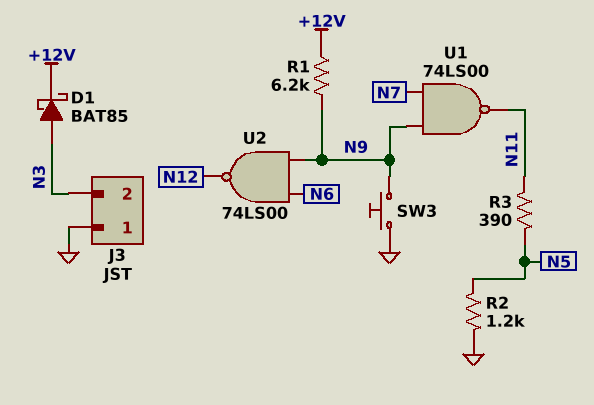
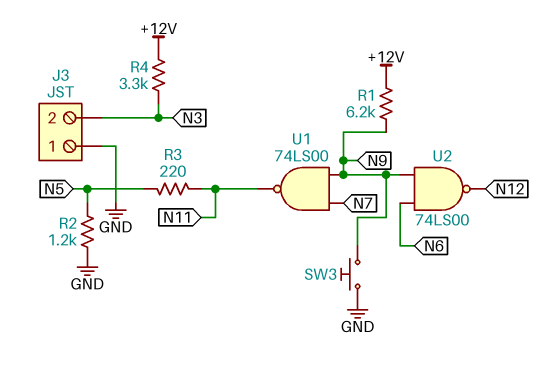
D1: schottky BAT85 (A N3, K +12V) -> none
R3: 390 (N5, N11) -> 220 (N5, N11)
R4: none -> 3.3k (+12V, N3)

